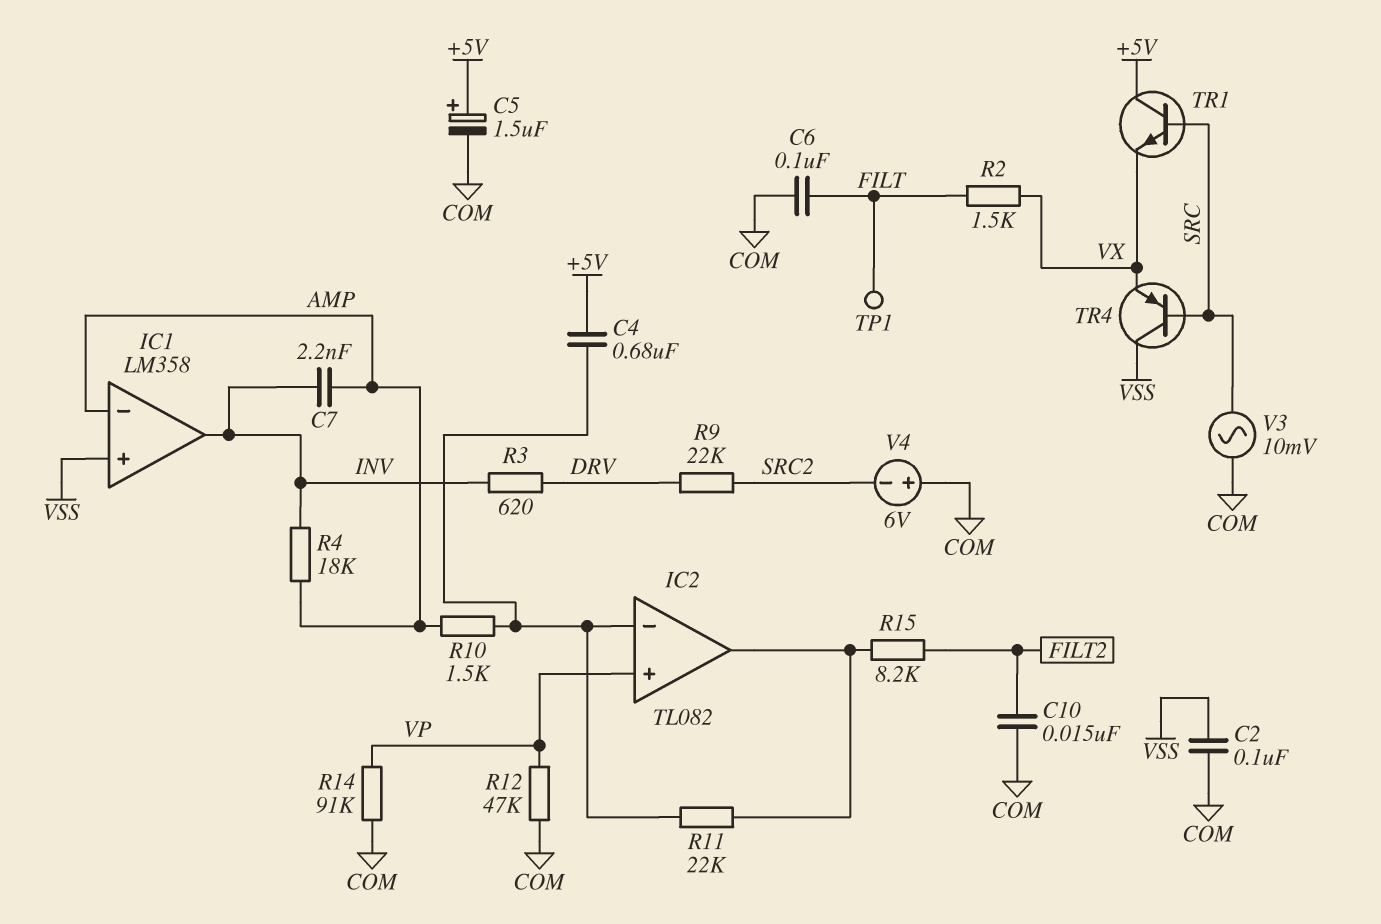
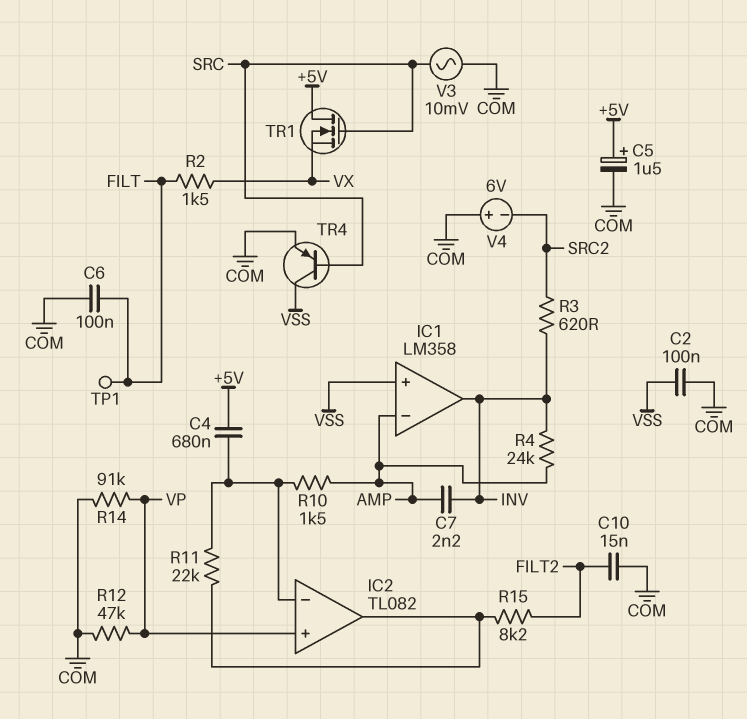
R3: 620 (DRV, INV) -> 620 (INV, SRC2)
R4: 18k (AMP, INV) -> 24k (AMP, INV)
R9: 22k (DRV, SRC2) -> none
TR1: NPN (B SRC, C +5V, E VX) -> NMOS (G SRC, D +5V, S VX)
TR4: PNP (B SRC, C VSS, E VX) -> PNP (B SRC, C VSS, E COM)

